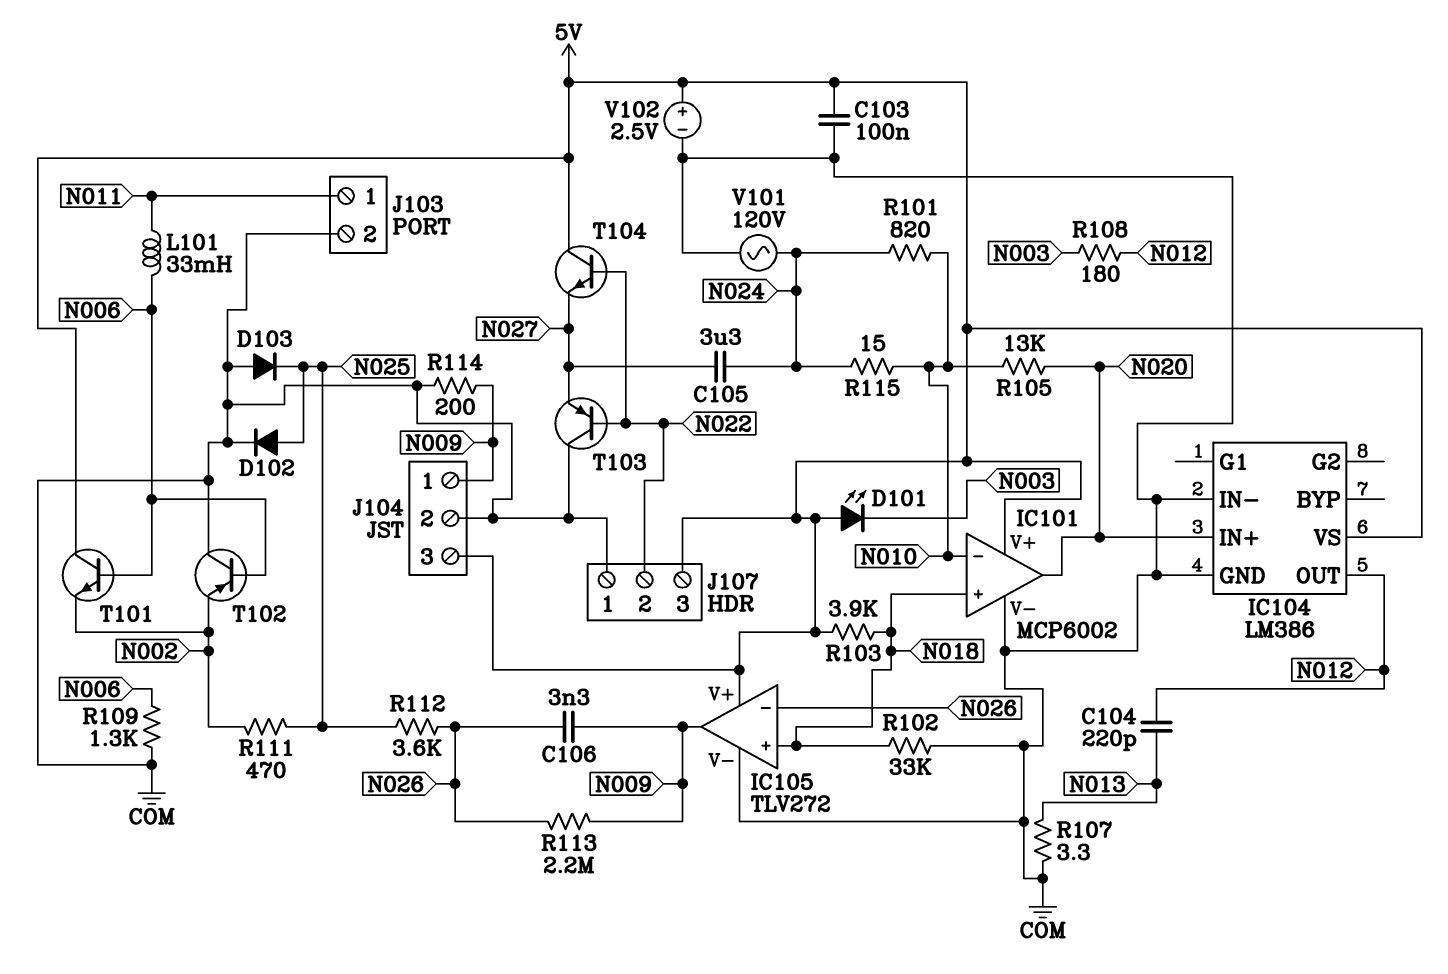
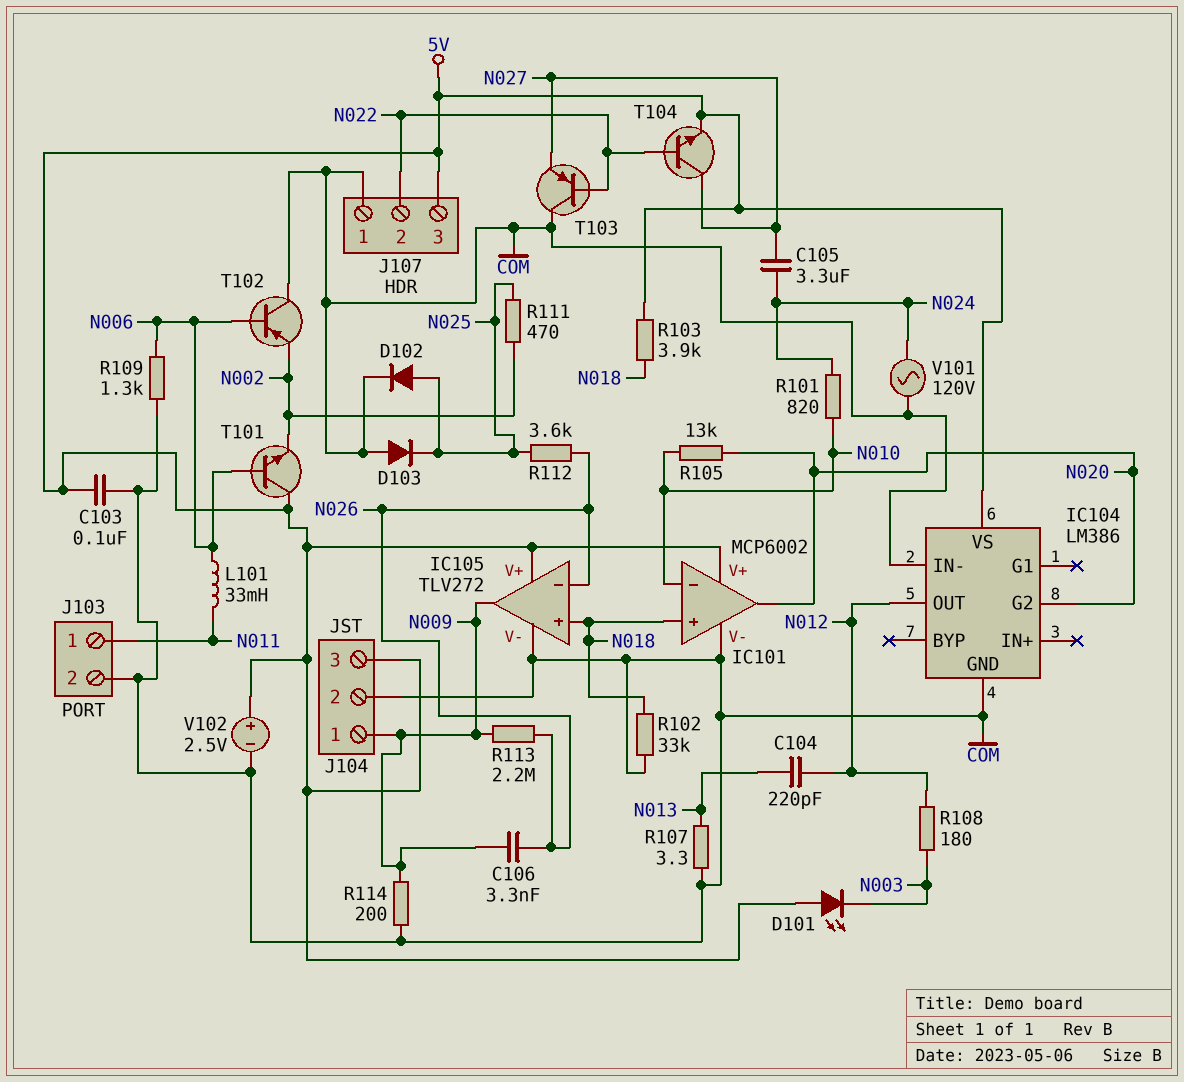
IC104 pin G2: none -> N020
IC104 pin IN+: N020 -> none
R115: 15 (N010, N024) -> none
T104: NPN (B N022, C 5V, E N027) -> NPN (B N022, C N027, E 5V)

